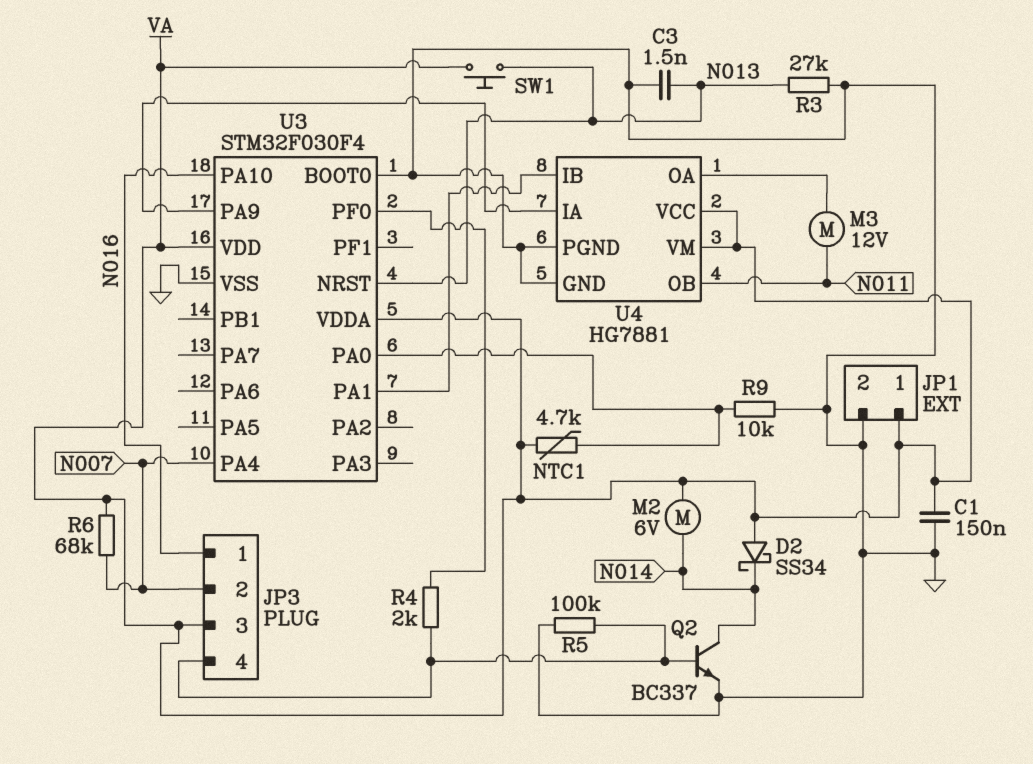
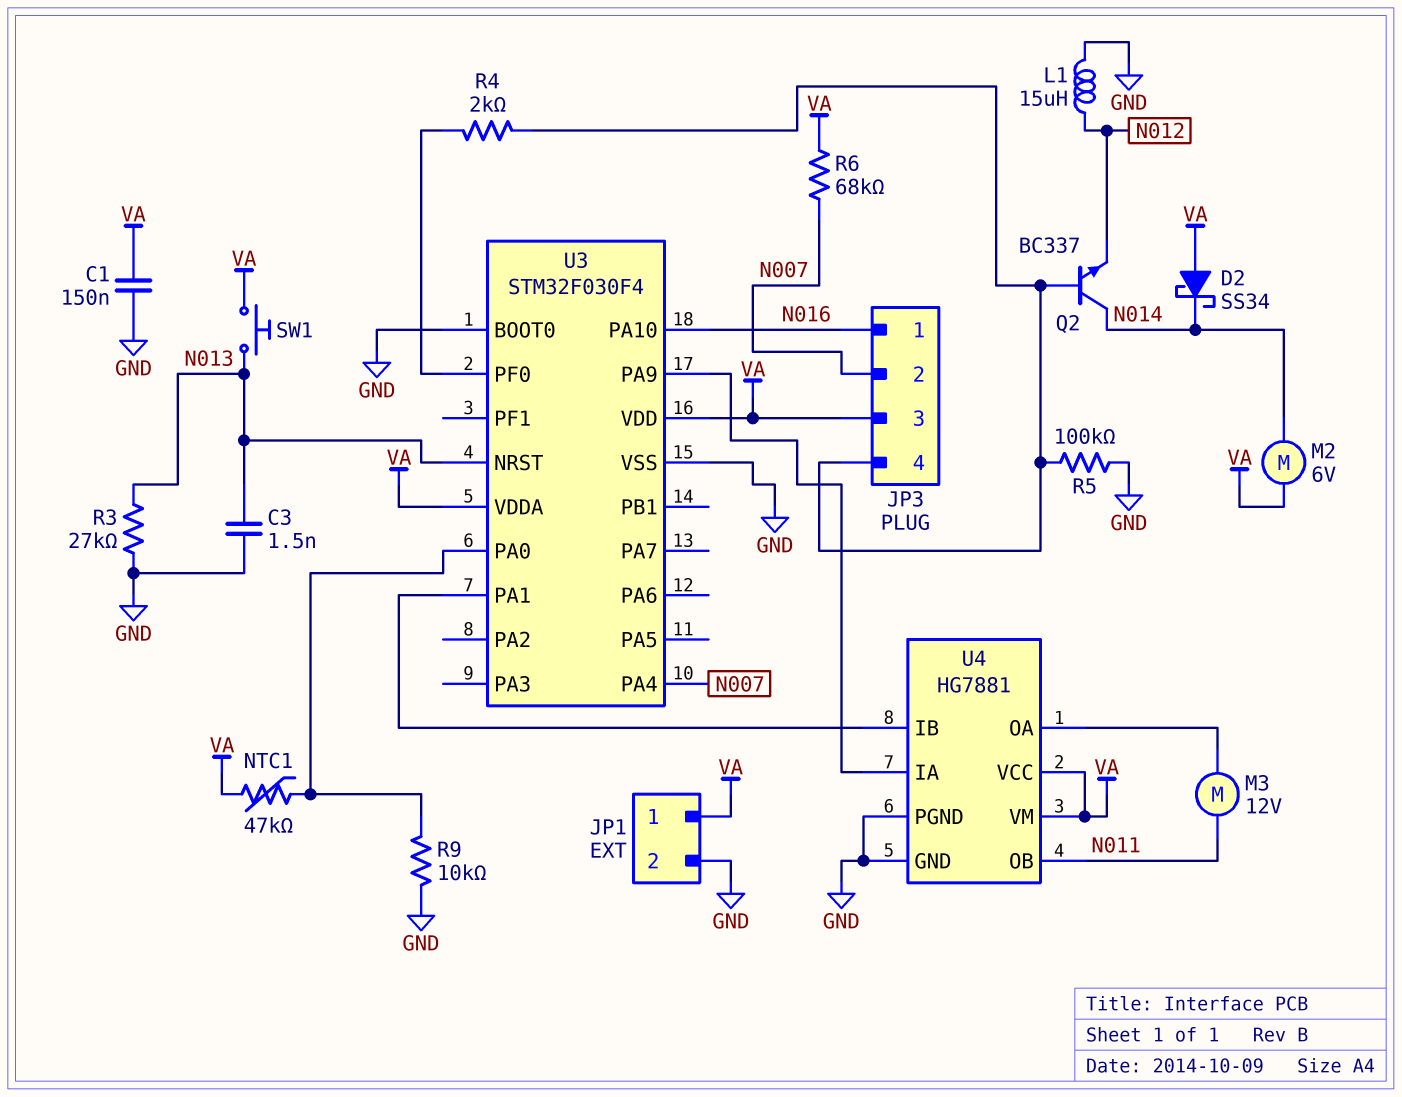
L1: none -> 15uH (GND, N012)
NTC1: 4.7k (U3/PA0, VA) -> 47k (U3/PA0, VA)
Q2: NPN BC337 (B JP3/4, C N014, E GND) -> NPN BC337 (B JP3/4, C N014, E N012)

